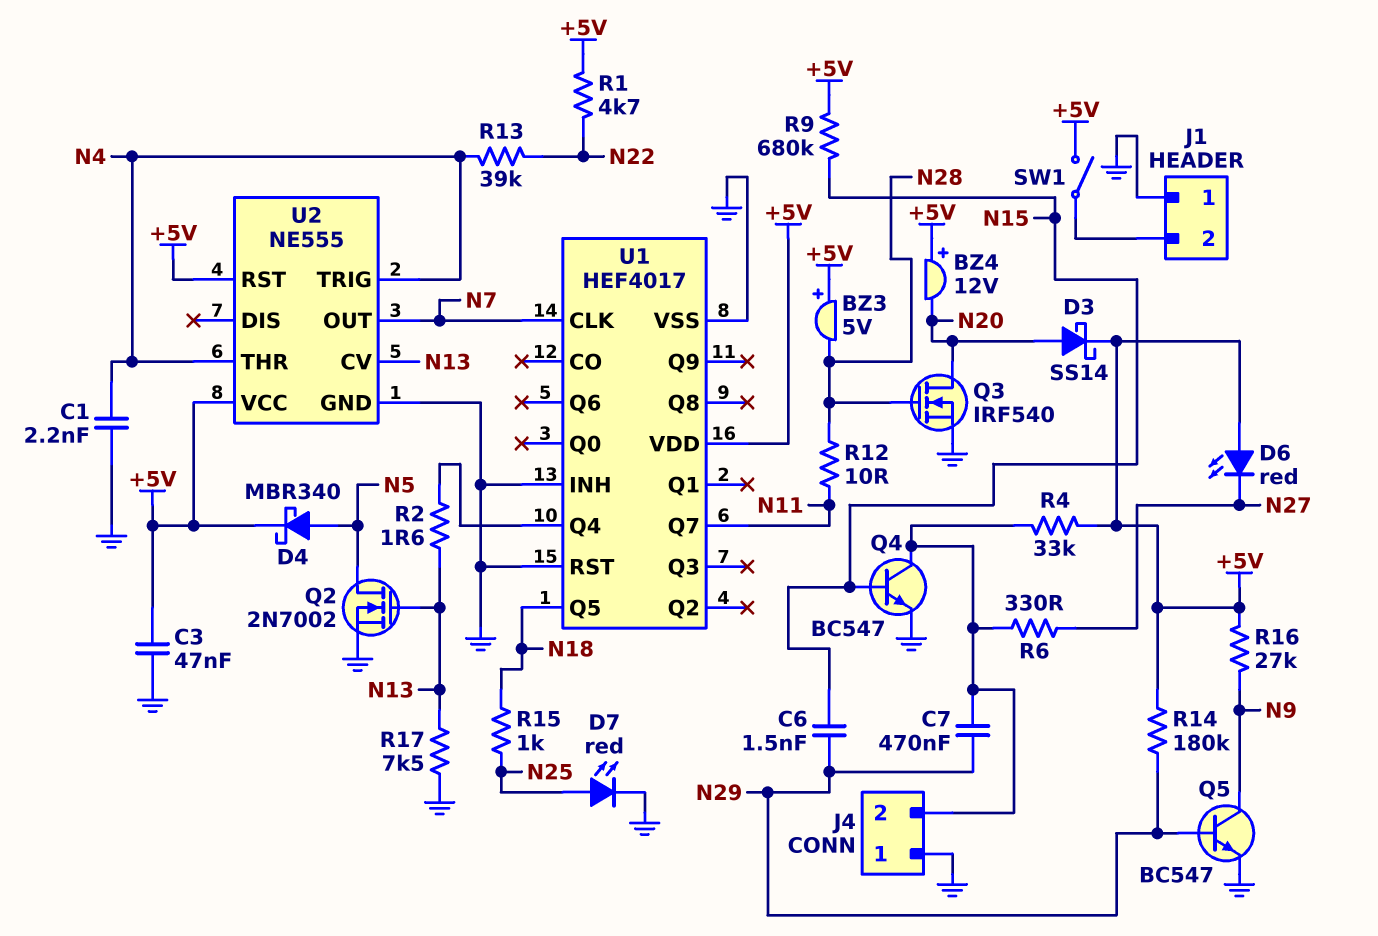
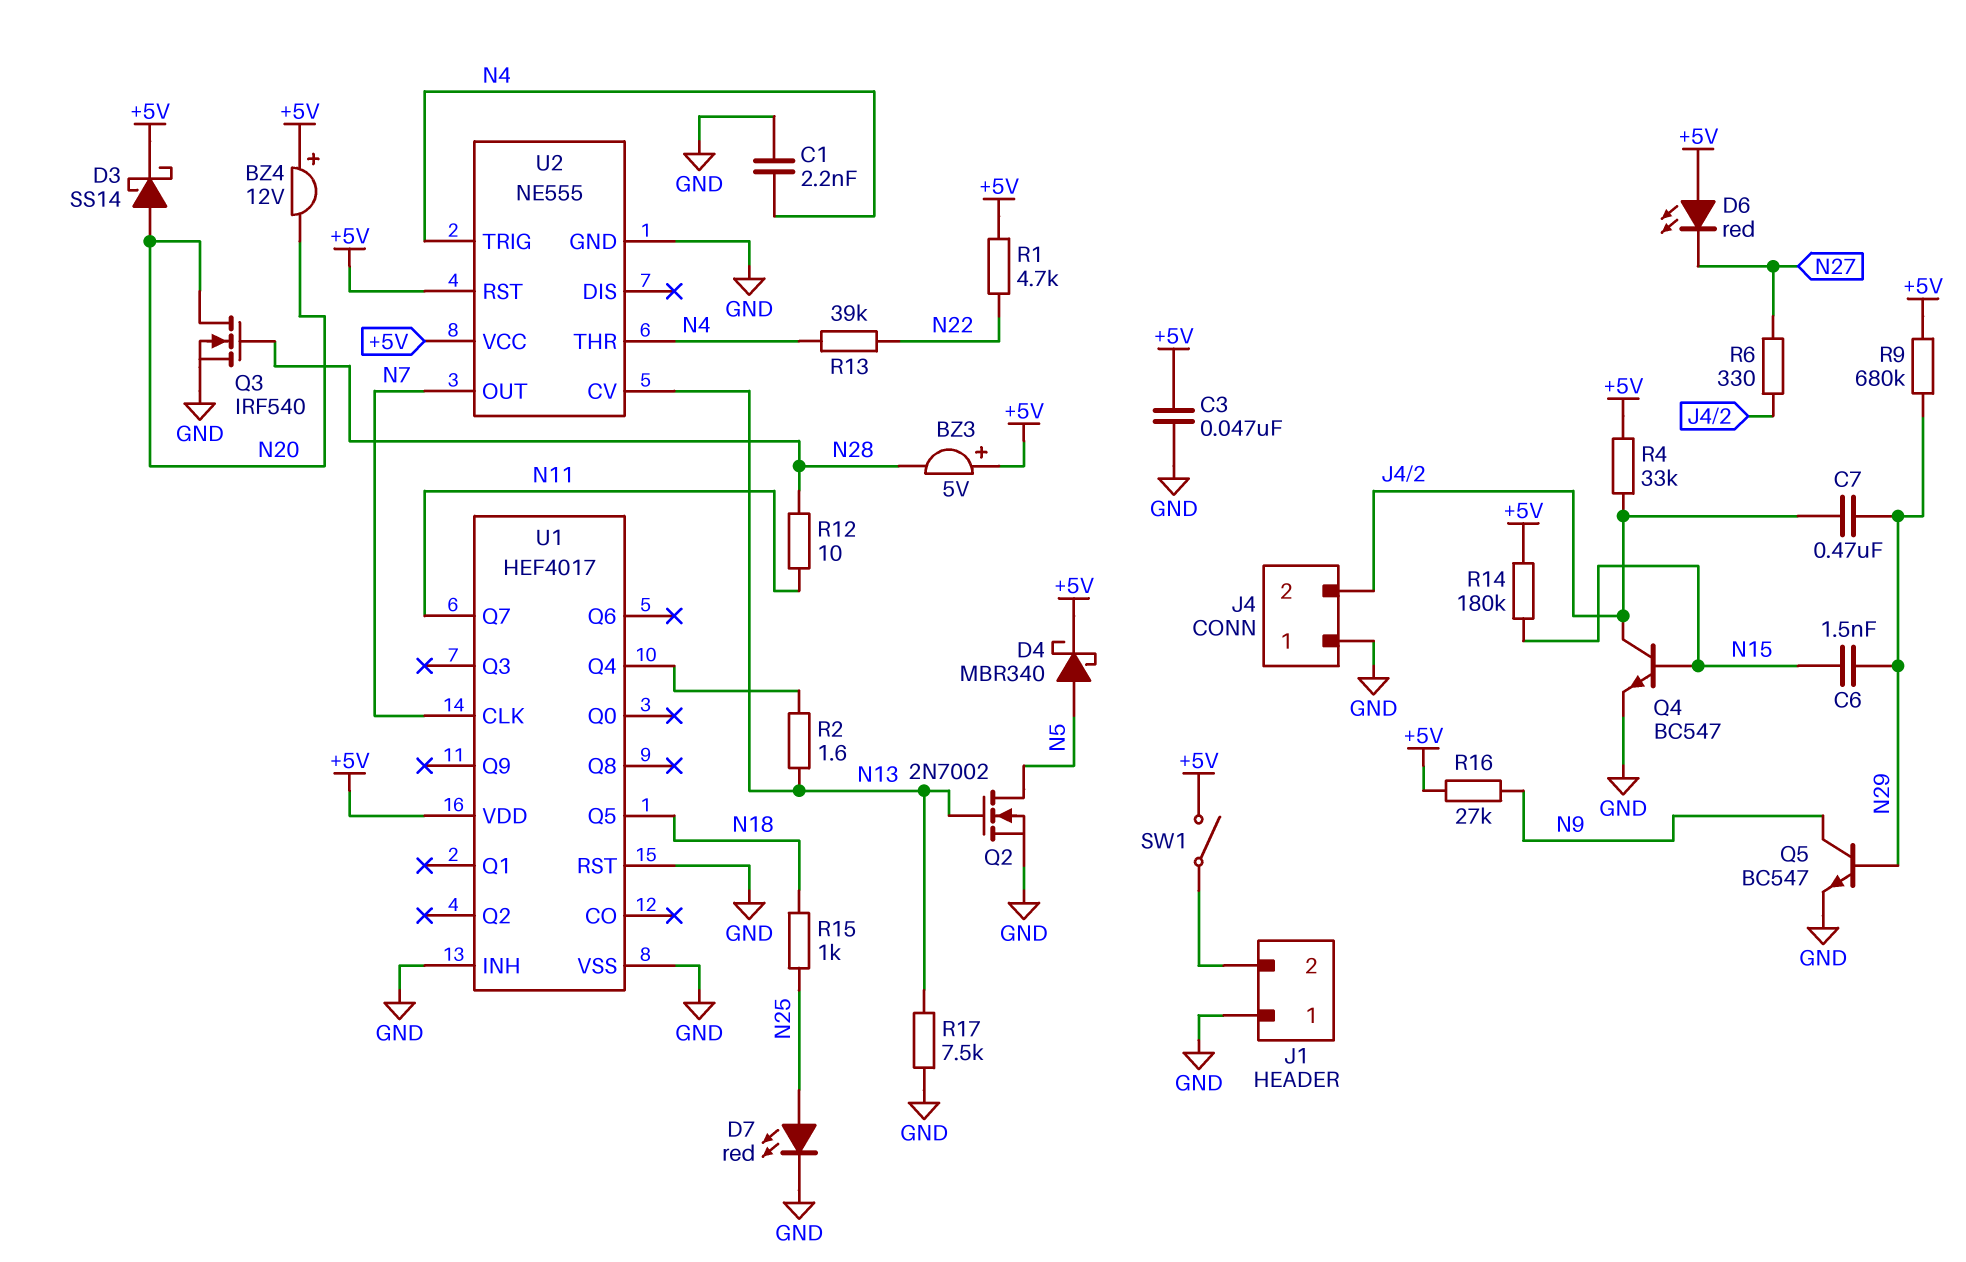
R9: 680k (+5V, N15) -> 680k (+5V, N29)
R14: 180k (+5V, N29) -> 180k (+5V, N15)

